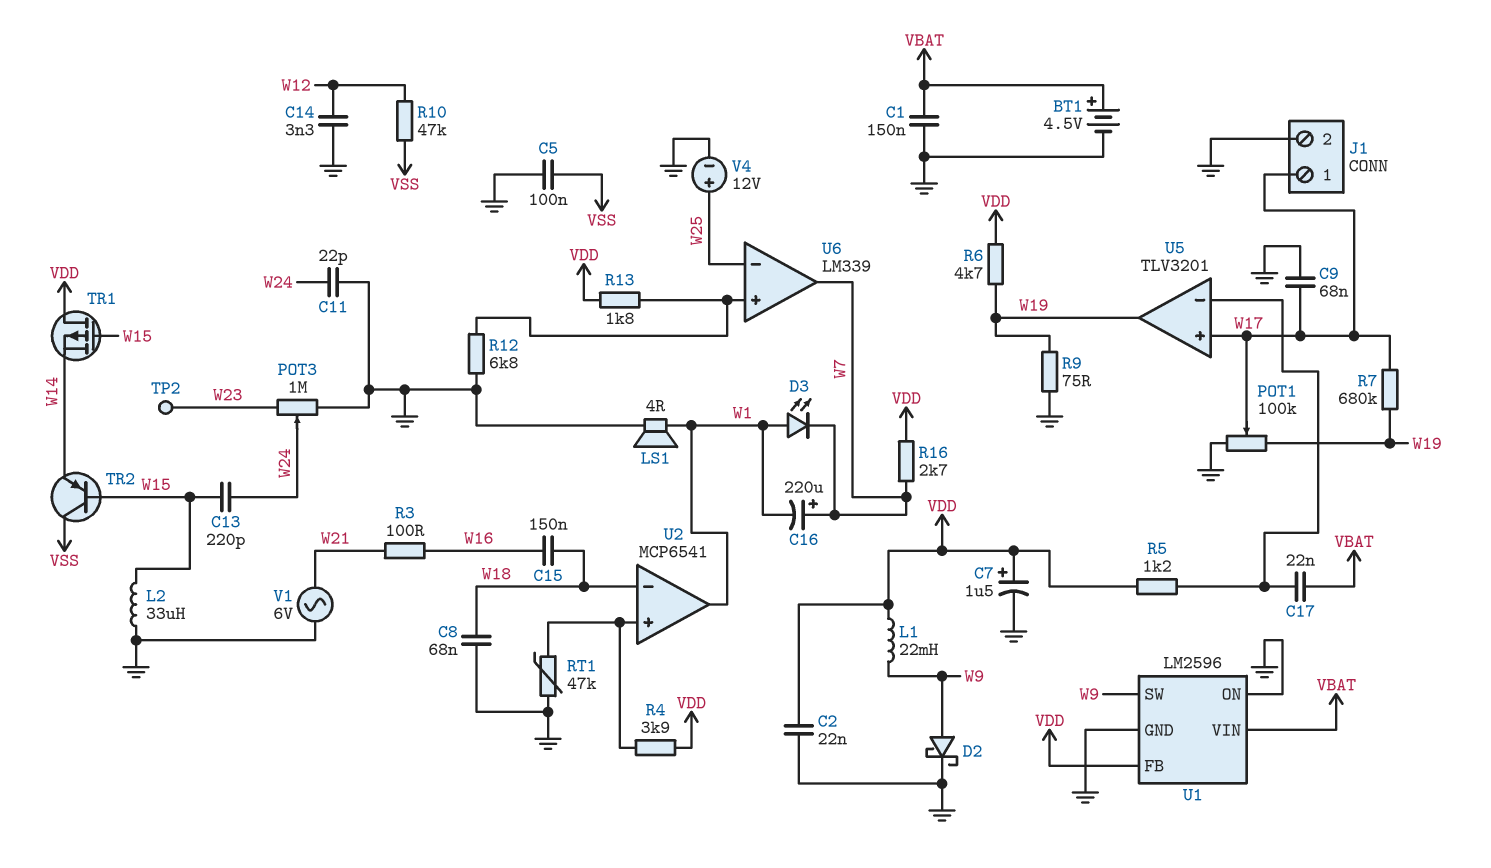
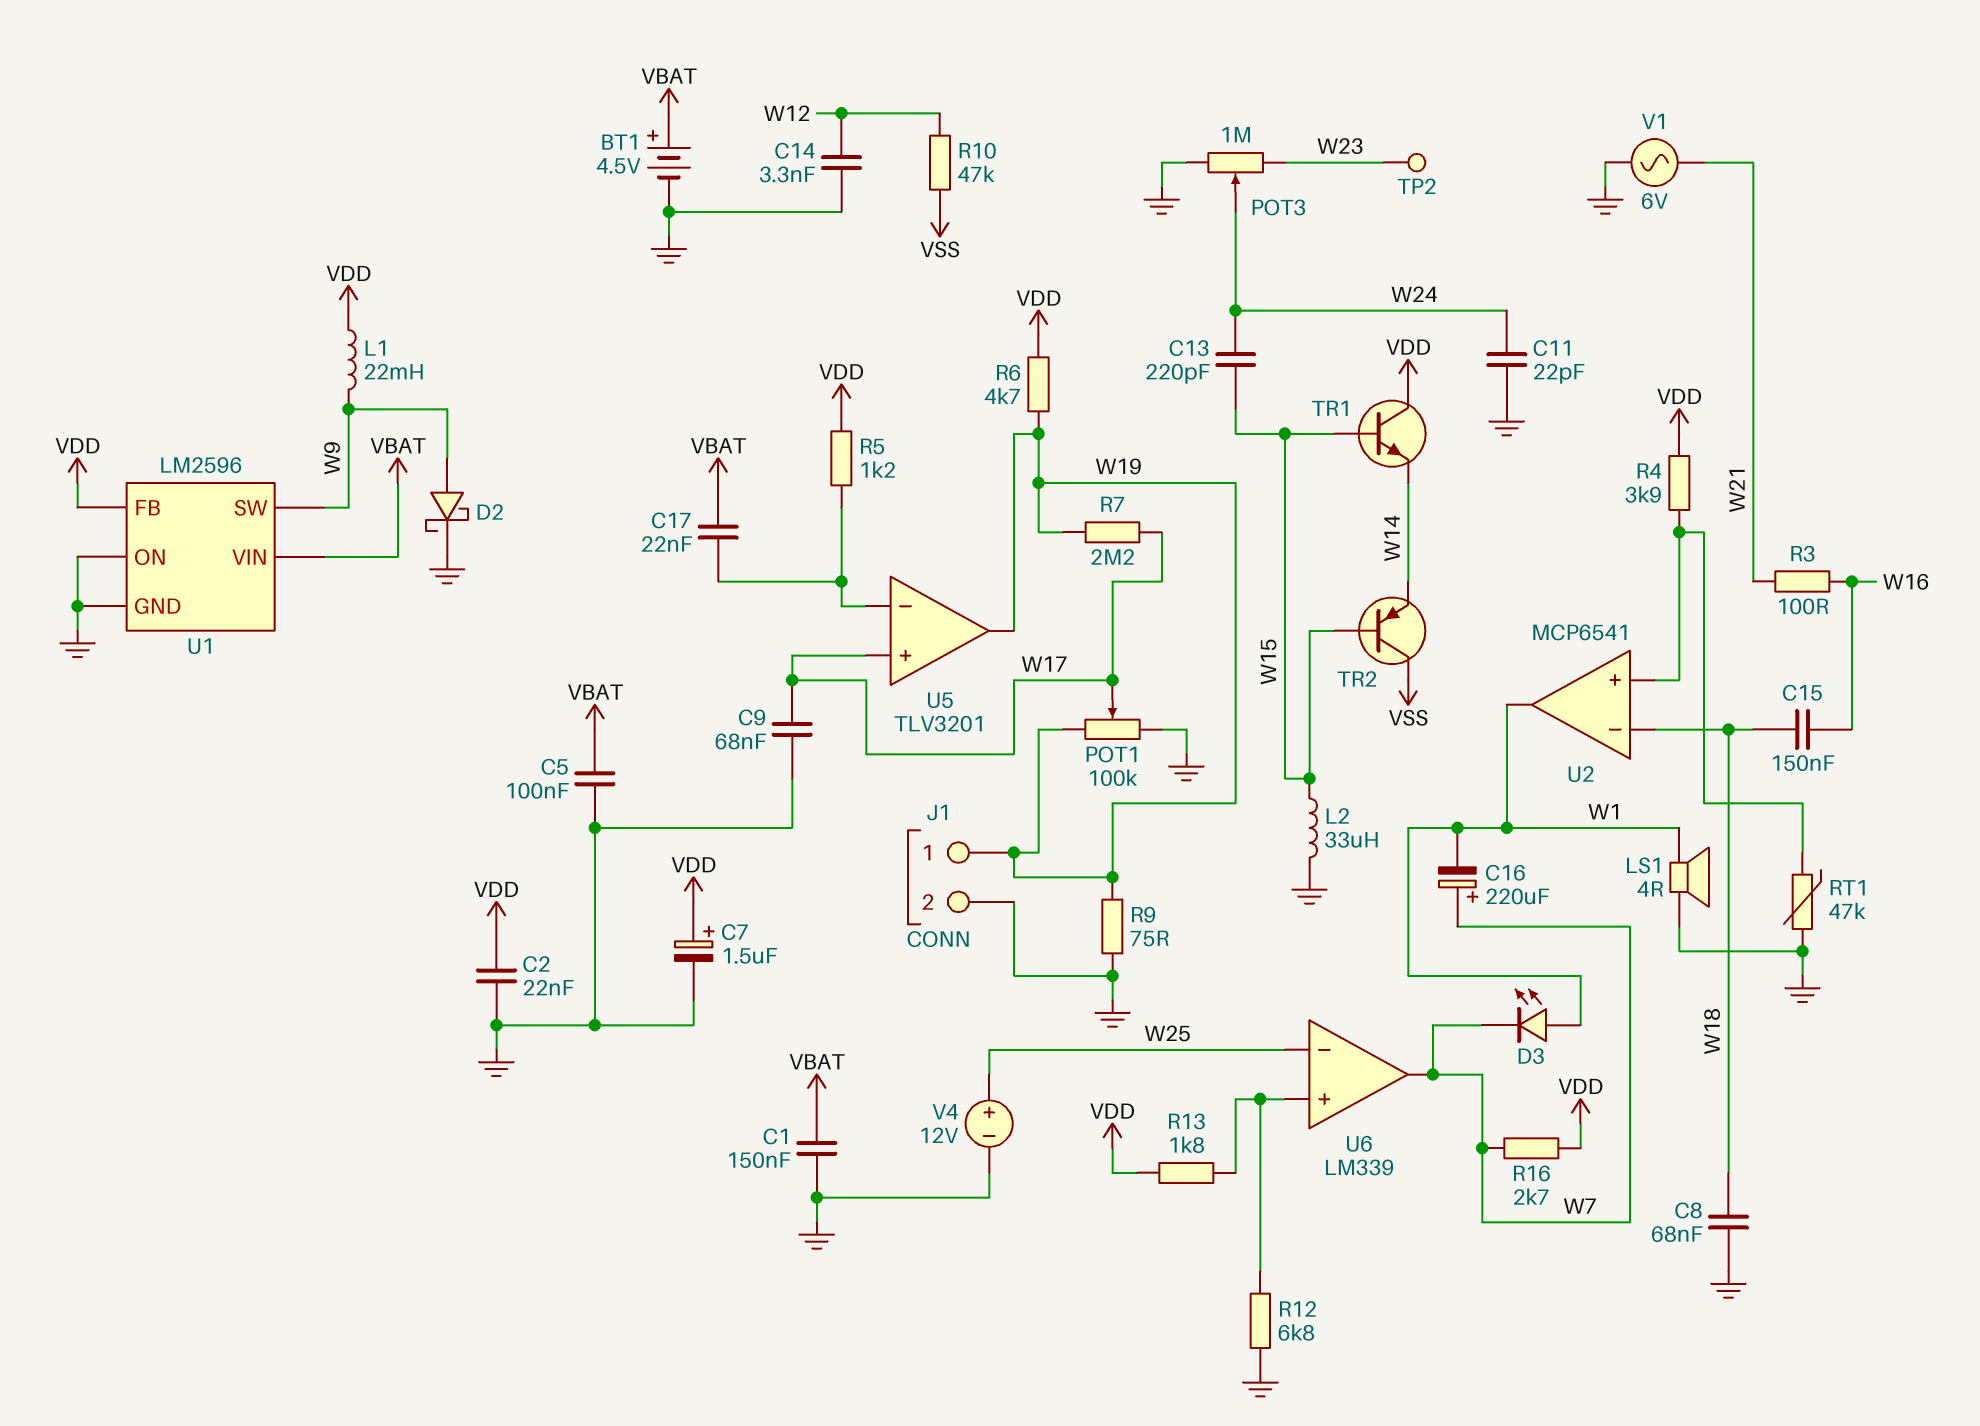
C5: 100nF (GND, VSS) -> 100nF (GND, VBAT)
J1 pin 1: W17 -> W19
R7: 680k (W17, W19) -> 2.2M (W17, W19)
TR1: PMOS (G W15, D VDD, S W14) -> NPN (B W15, C VDD, E W14)

